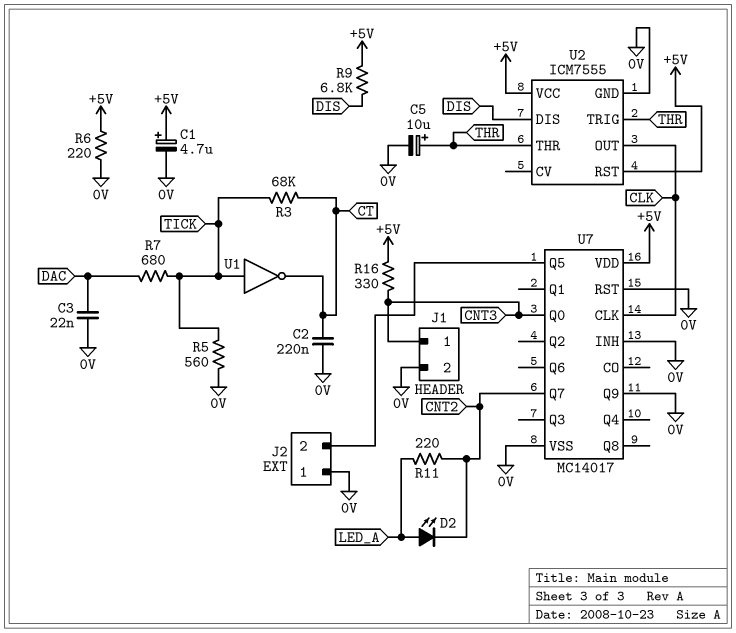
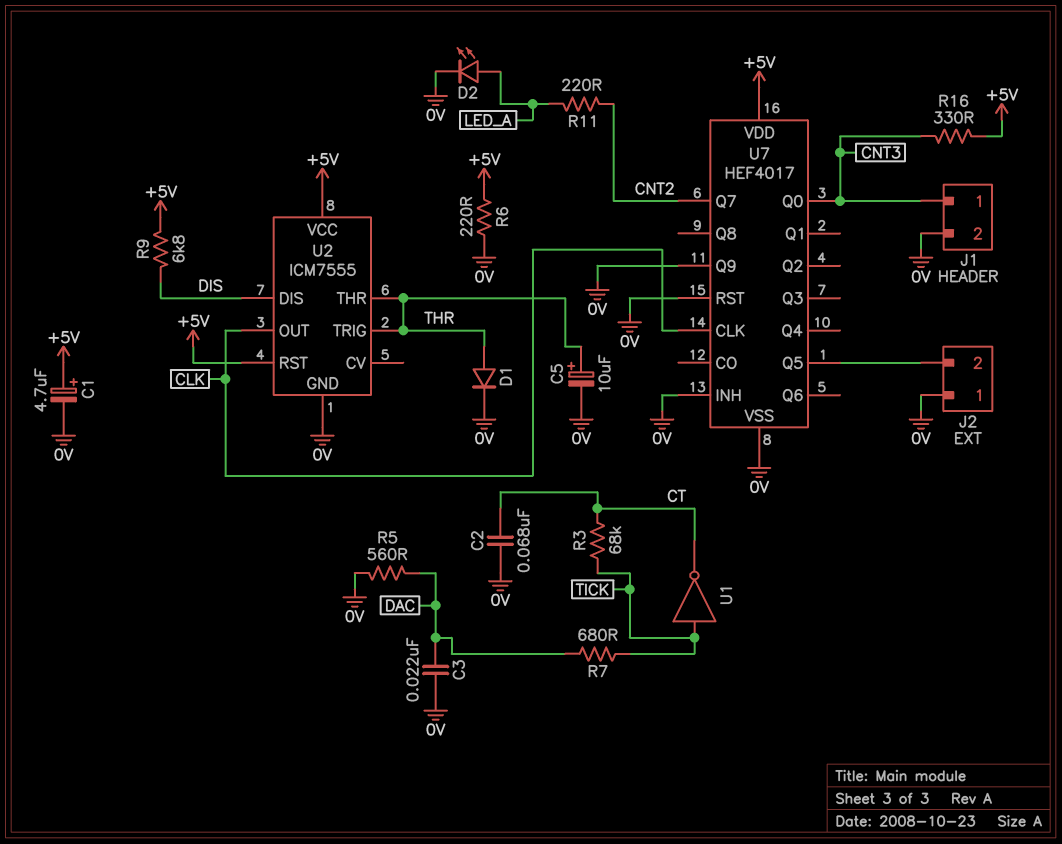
C2: 220nF (0V, CT) -> 68nF (0V, CT)
D1: none -> diode (A THR, K 0V)
D2: LED (A LED_A, K CNT2) -> LED (A LED_A, K 0V)
R5: 560 (0V, TICK) -> 560 (0V, DAC)
U7: MC14017 -> HEF4017

